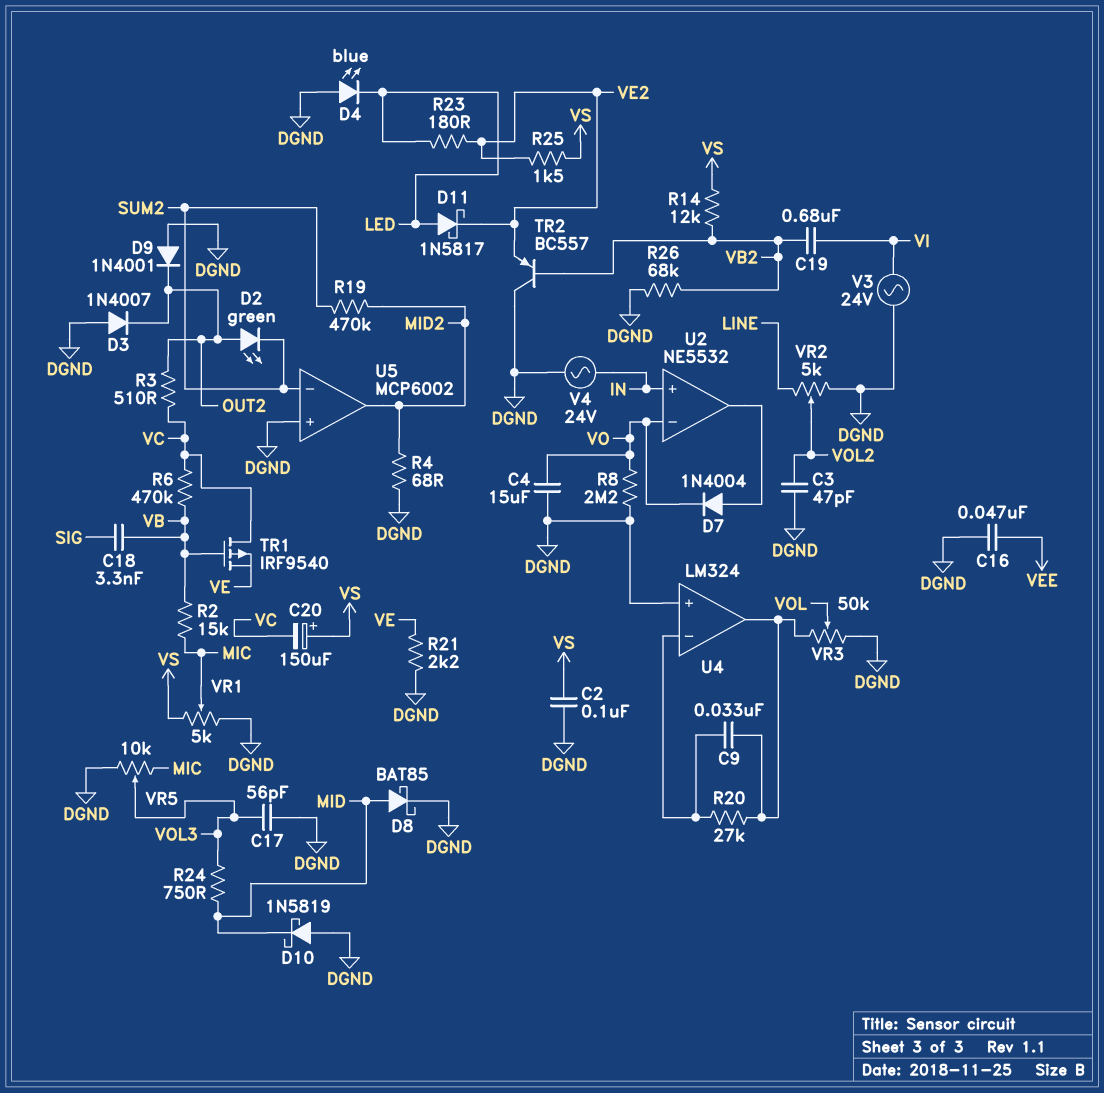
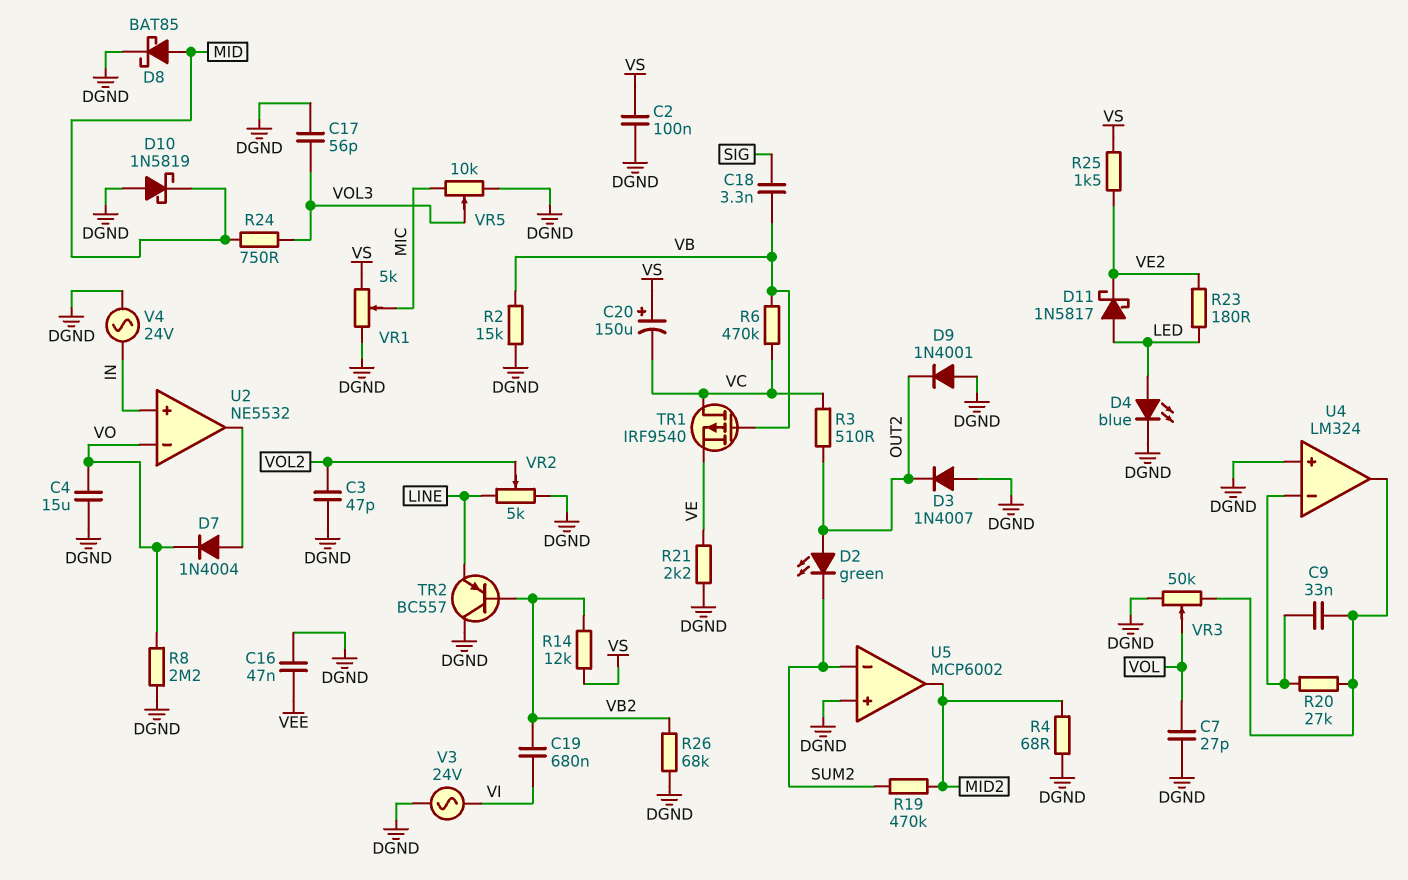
C7: none -> 27pF (DGND, VOL)
D4: LED blue (A DGND, K LED) -> LED blue (A LED, K DGND)
R2: 15k (MIC, VB) -> 15k (DGND, VB)
TR2: PNP BC557 (B VB2, C DGND, E VE2) -> PNP BC557 (B VB2, C DGND, E LINE)

